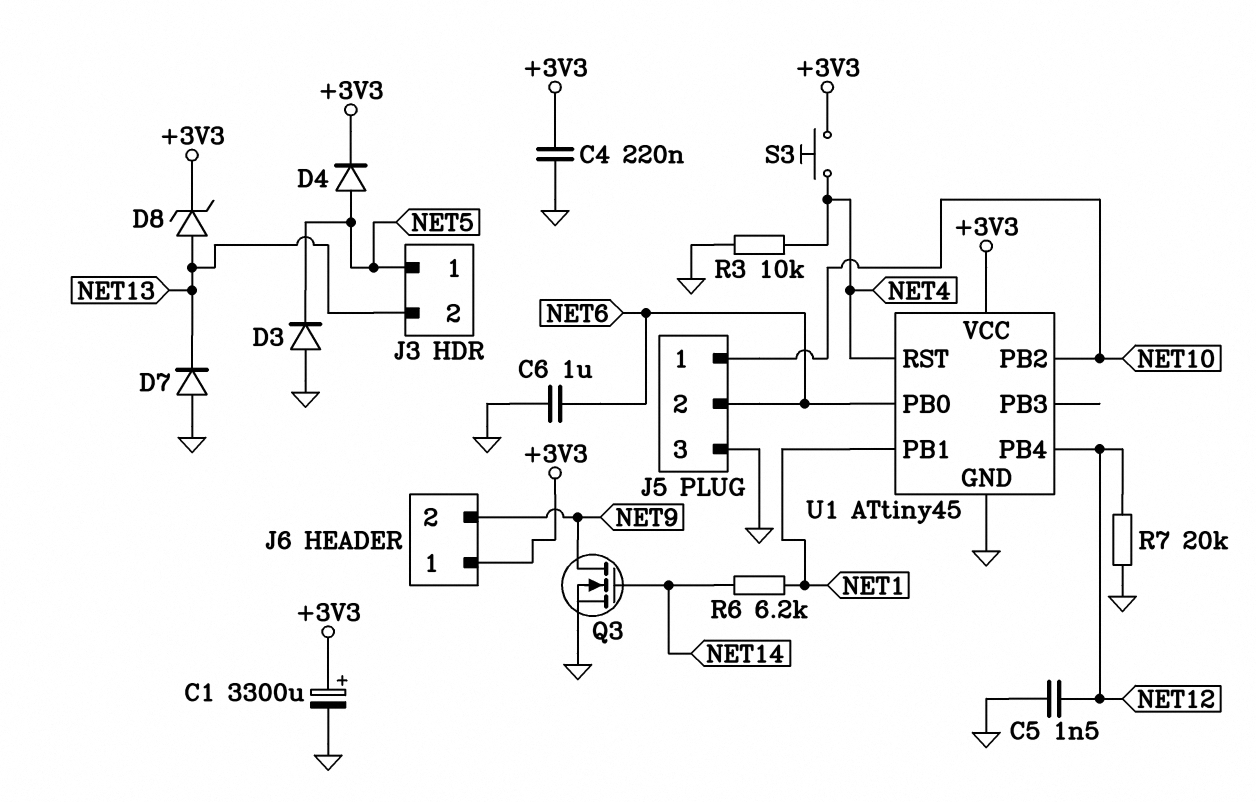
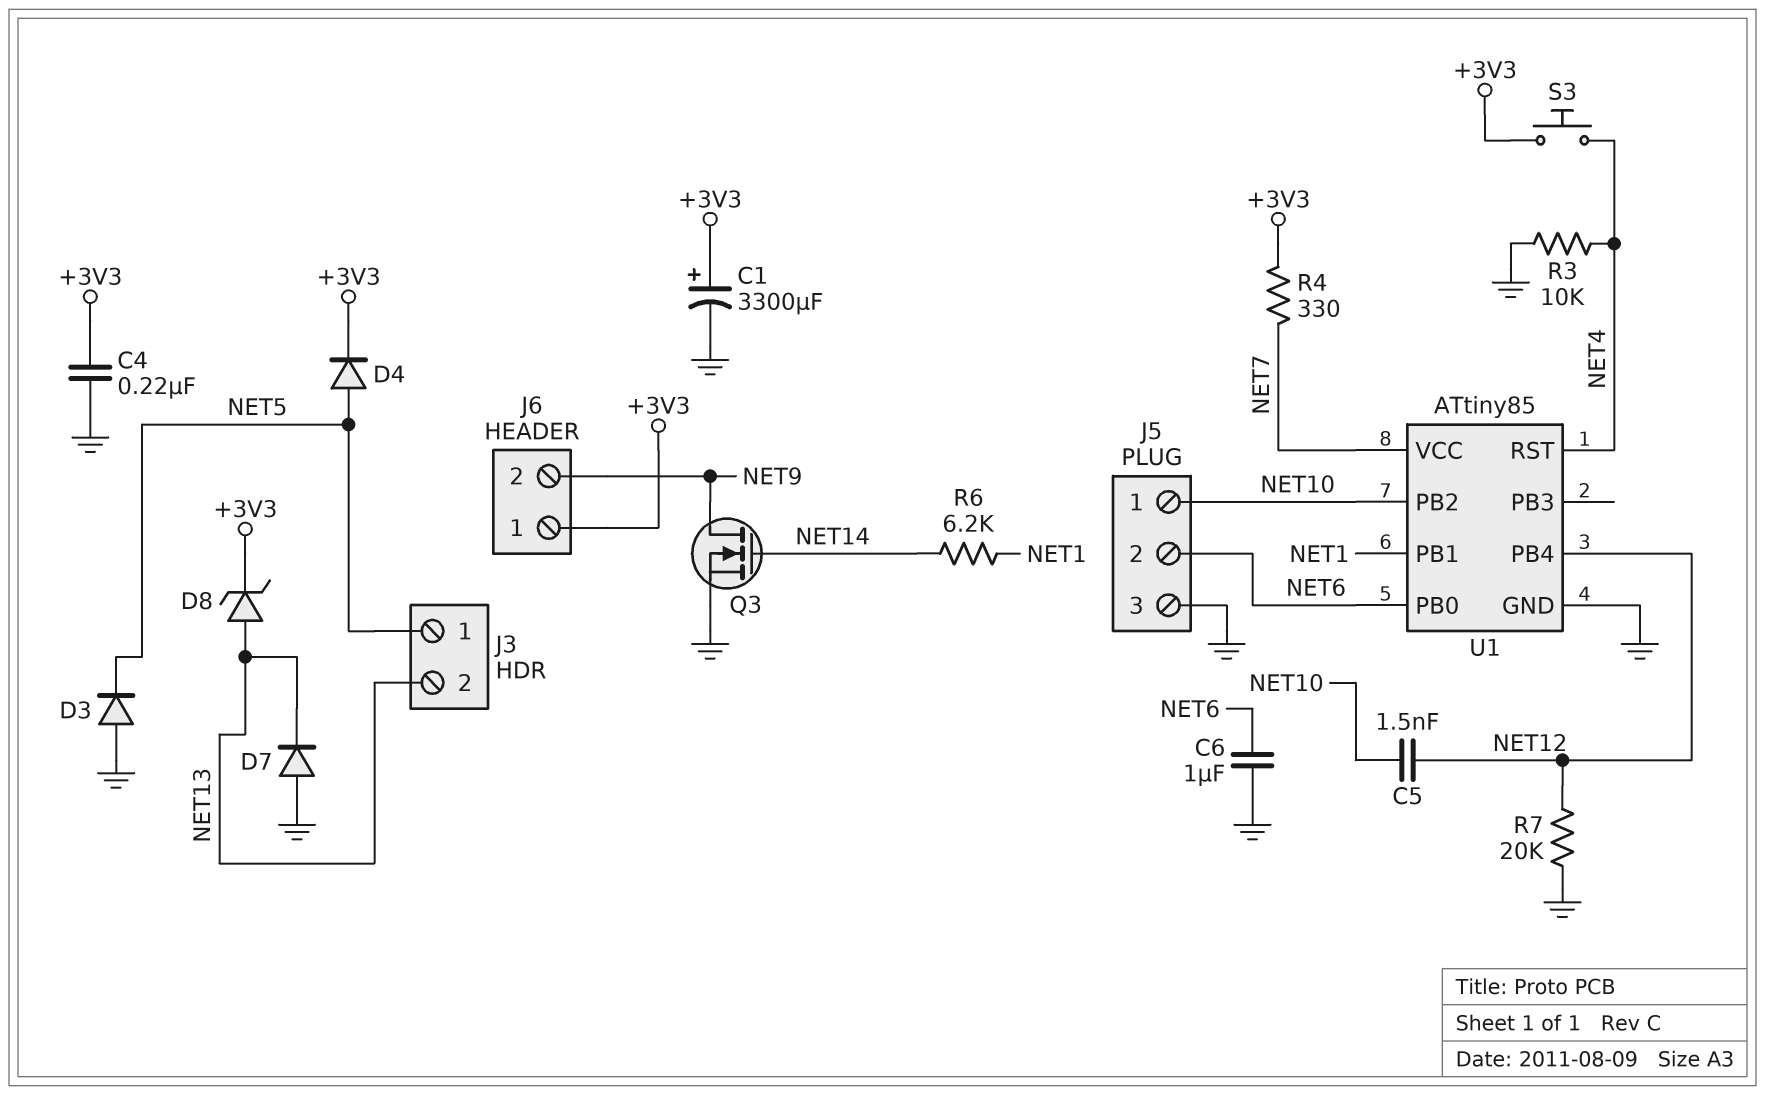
C5: 1.5nF (GND, NET12) -> 1.5nF (NET10, NET12)
R4: none -> 330 (+3V3, NET7)
U1: ATtiny45 -> ATtiny85
U1 pin VCC: +3V3 -> NET7

